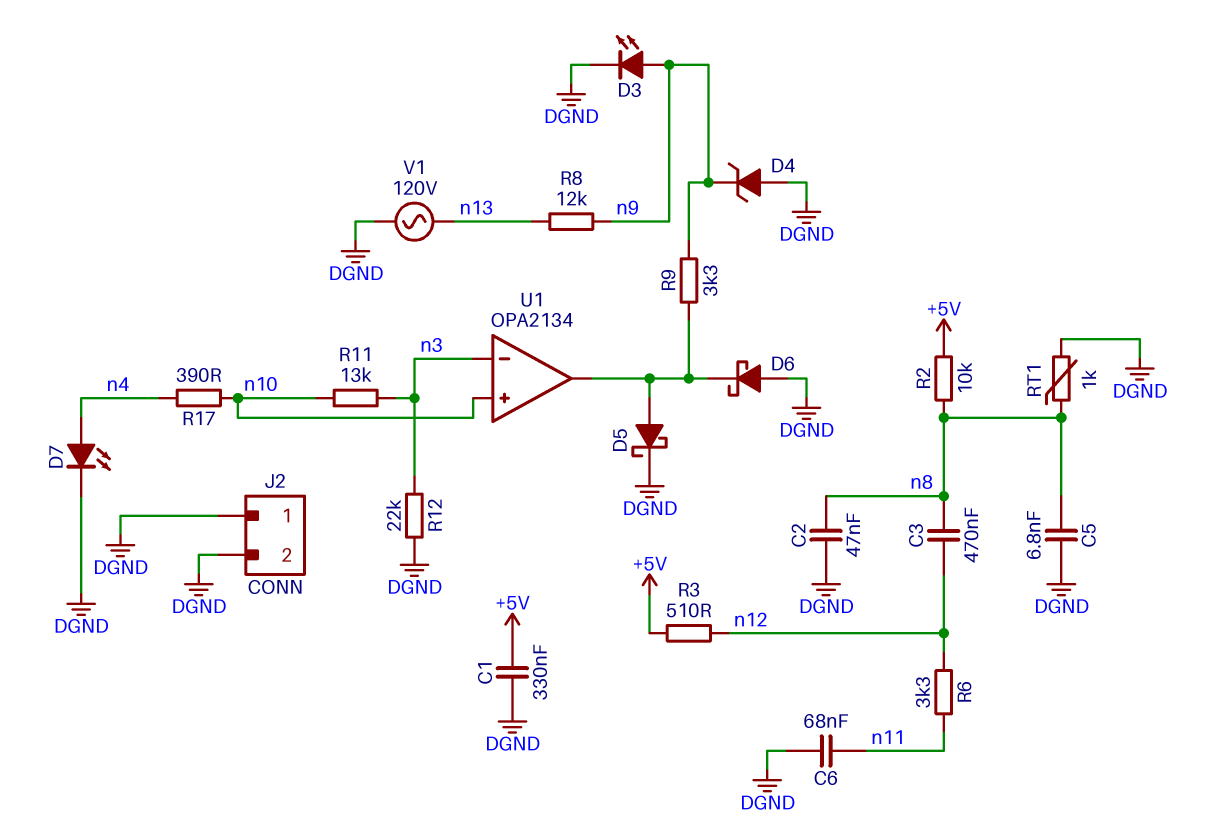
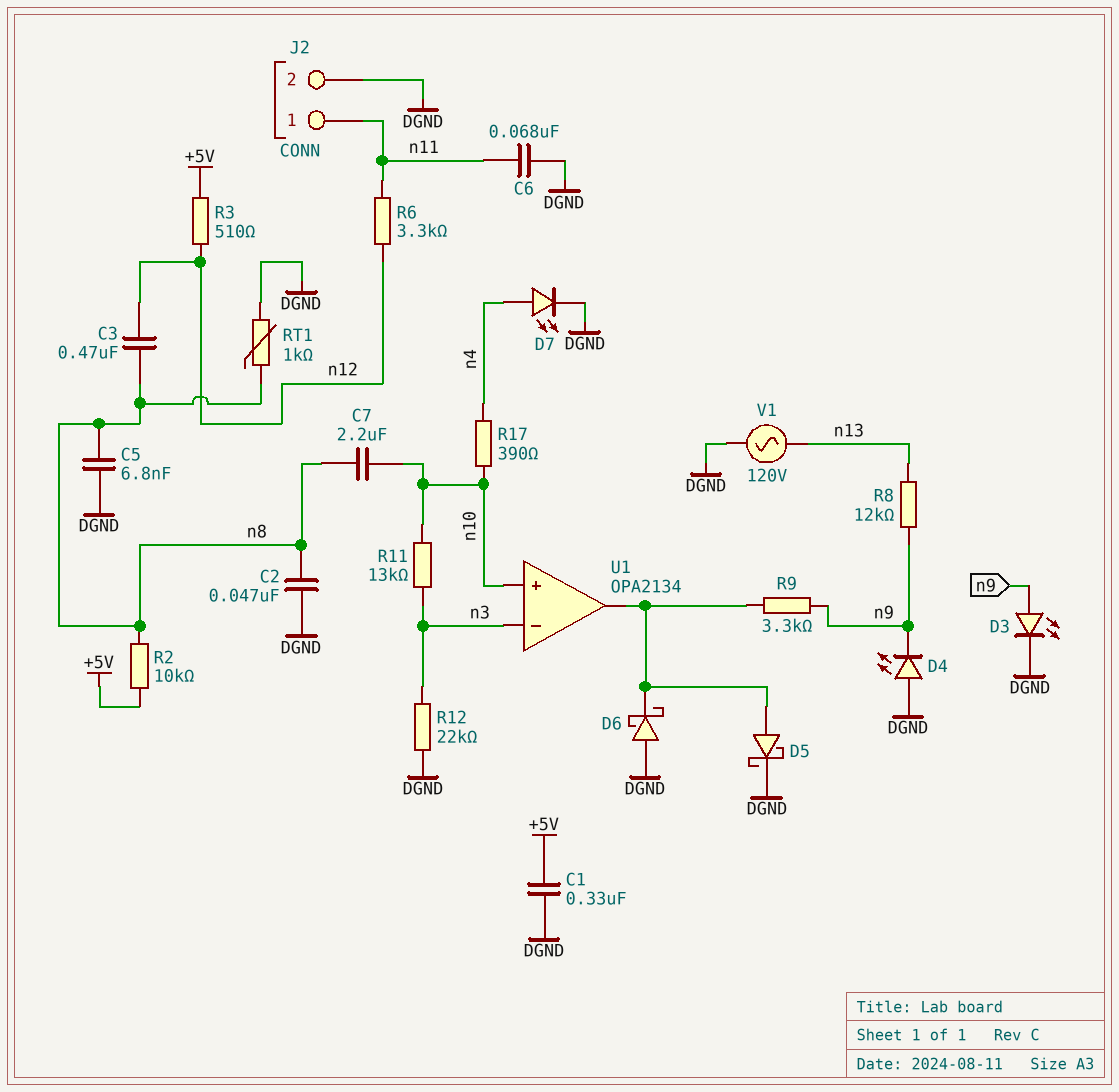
C7: none -> 2.2uF (n8, n10)
D4: zener (A DGND, K n9) -> LED (A DGND, K n9)
J2 pin 1: DGND -> n11

